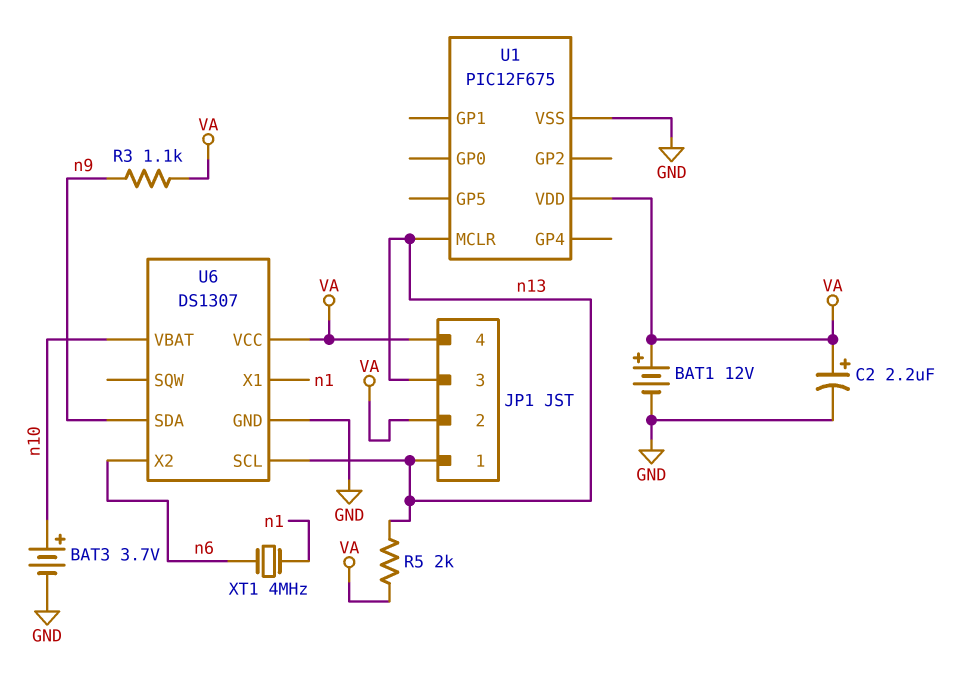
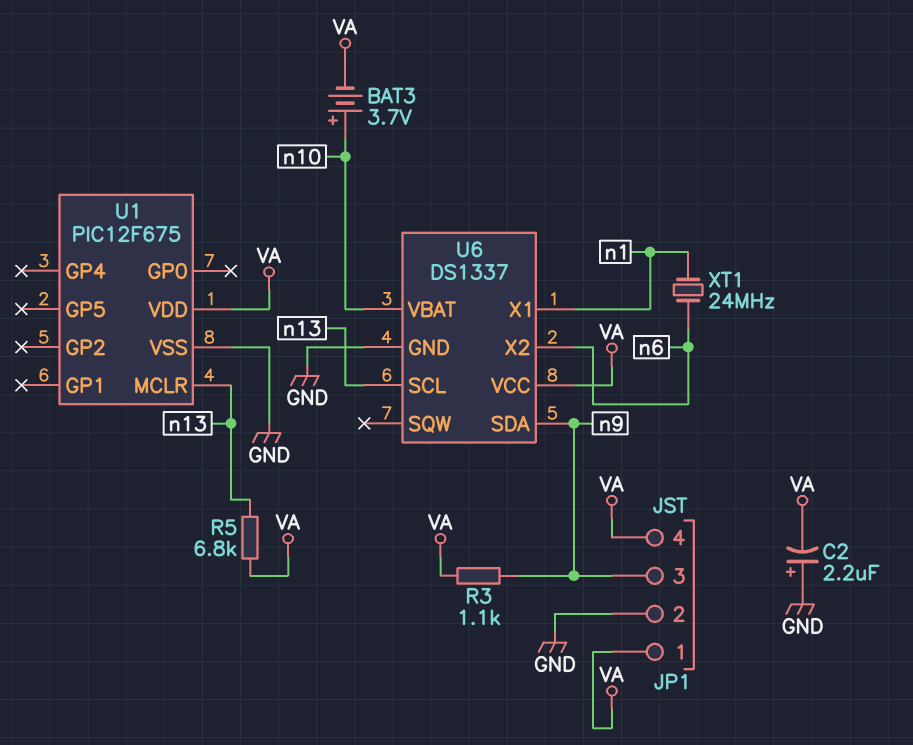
BAT1: 12V (plus VA, minus GND) -> none
BAT3: 3.7V (plus n10, minus GND) -> 3.7V (plus n10, minus VA)
C2: 2.2uF (plus VA, minus GND) -> 2.2uF (plus GND, minus VA)
JP1 pin 1: n13 -> VA
JP1 pin 2: VA -> GND
JP1 pin 3: n13 -> n9
R5: 2k (VA, n13) -> 6.8k (VA, n13)
U6: DS1307 -> DS1337
XT1: 4MHz (n1, n6) -> 24MHz (n1, n6)

